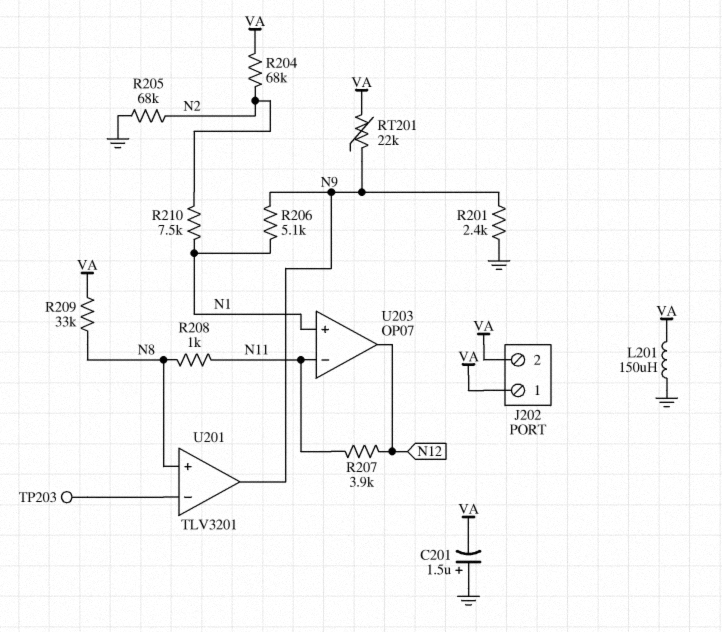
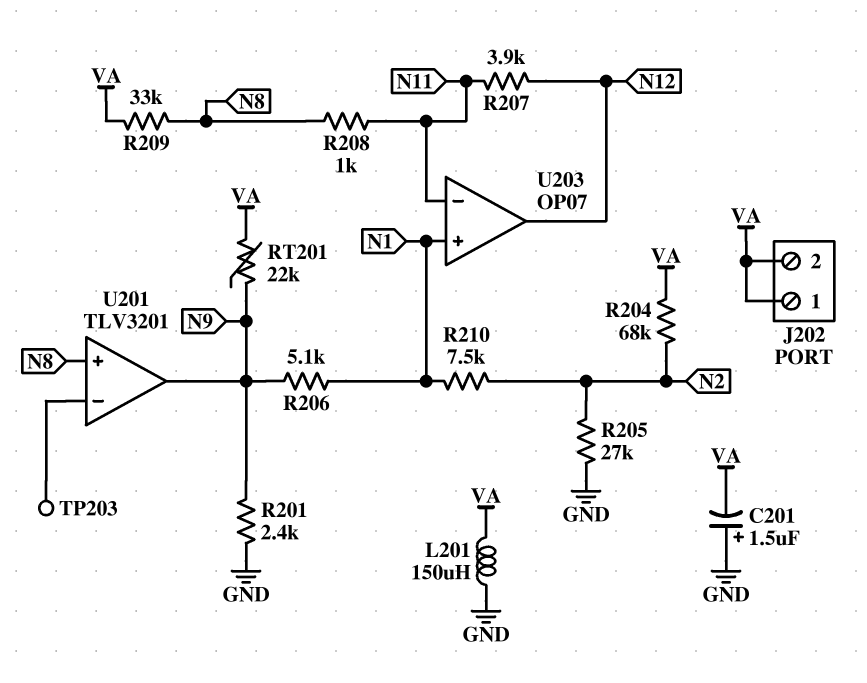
R205: 68k (GND, N2) -> 27k (GND, N2)

